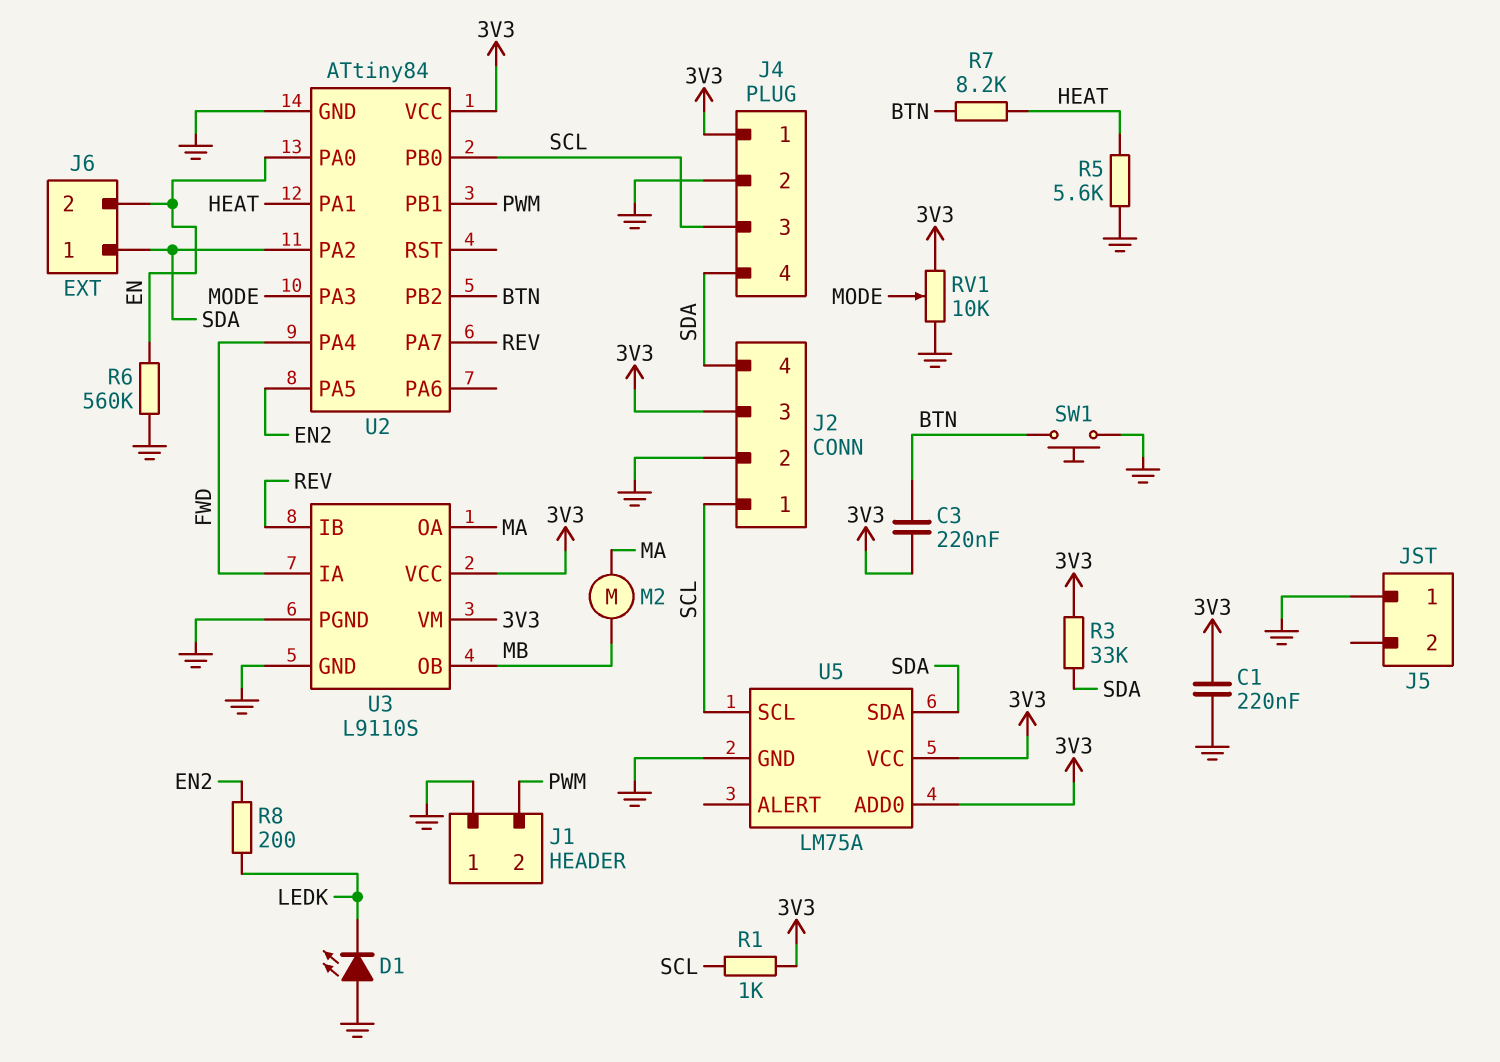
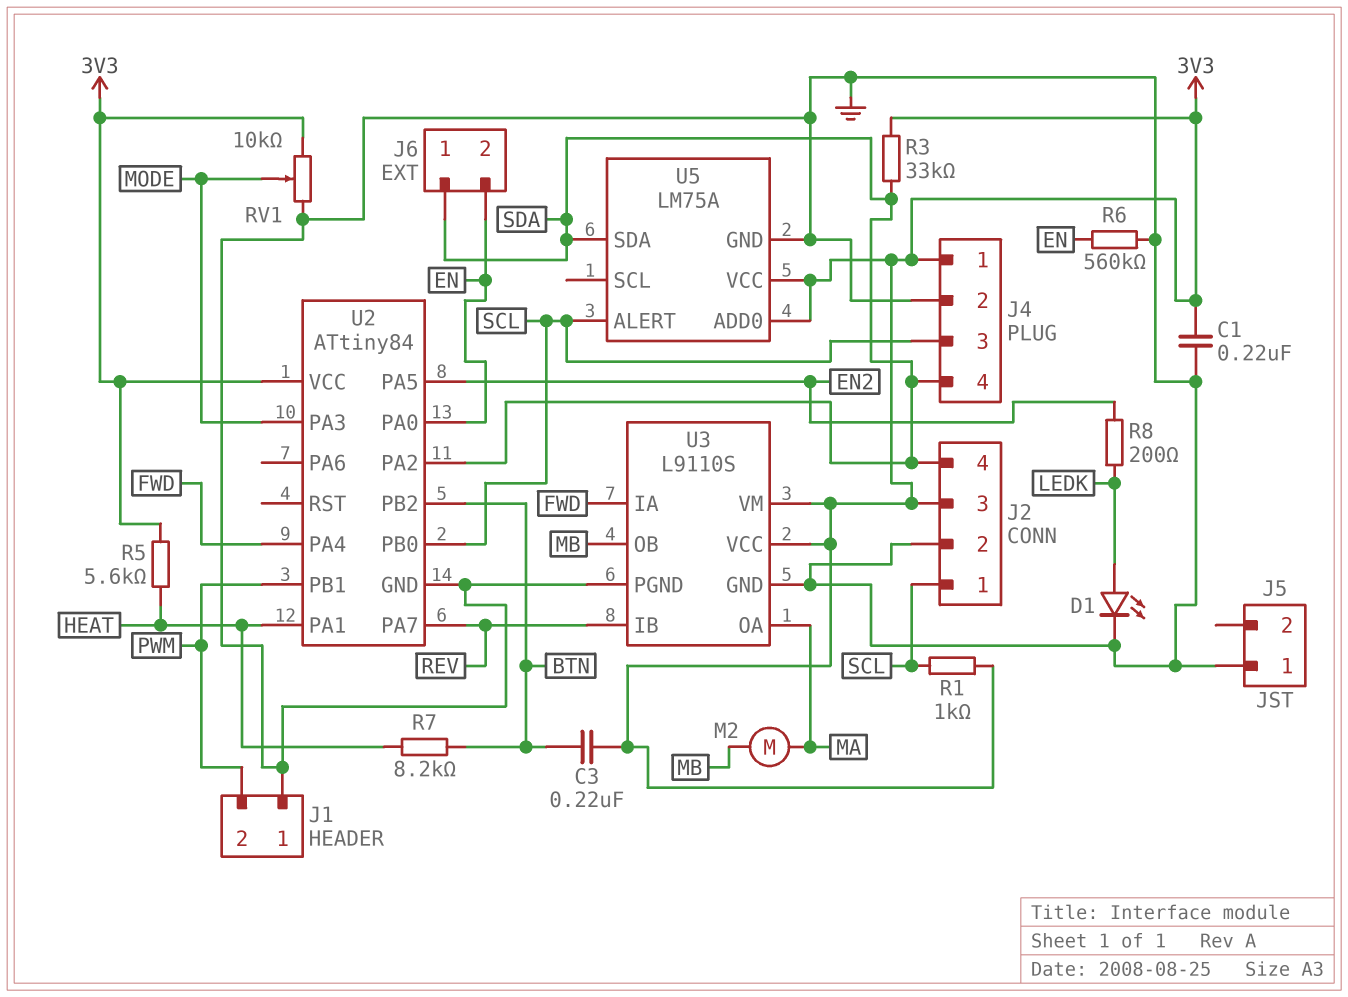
D1: LED (A GND, K LEDK) -> LED (A LEDK, K GND)
R5: 5.6k (GND, HEAT) -> 5.6k (3V3, HEAT)
SW1: button (BTN, GND) -> none
U5 pin ALERT: none -> SCL
U5 pin SCL: SCL -> none

